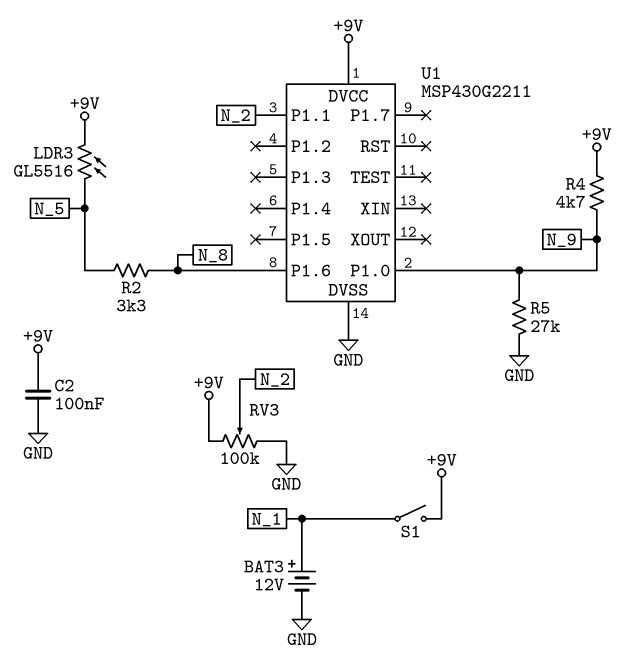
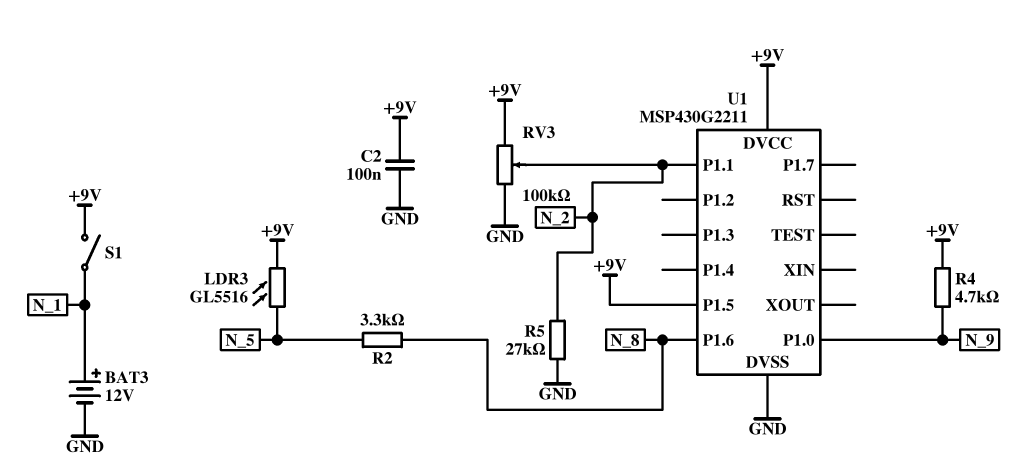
R5: 27k (GND, N_9) -> 27k (GND, N_2)
U1 pin P1.5: none -> +9V

